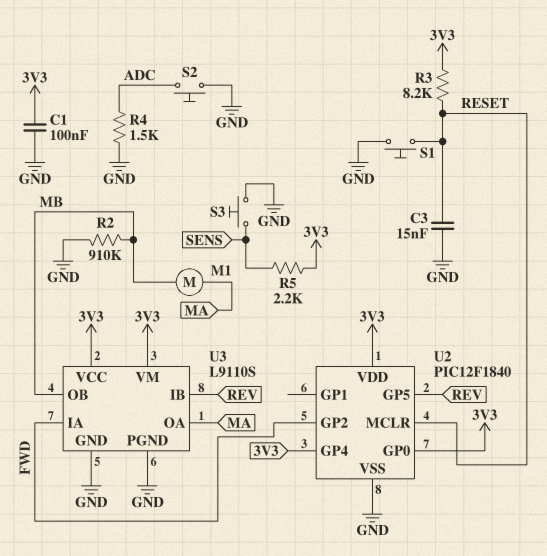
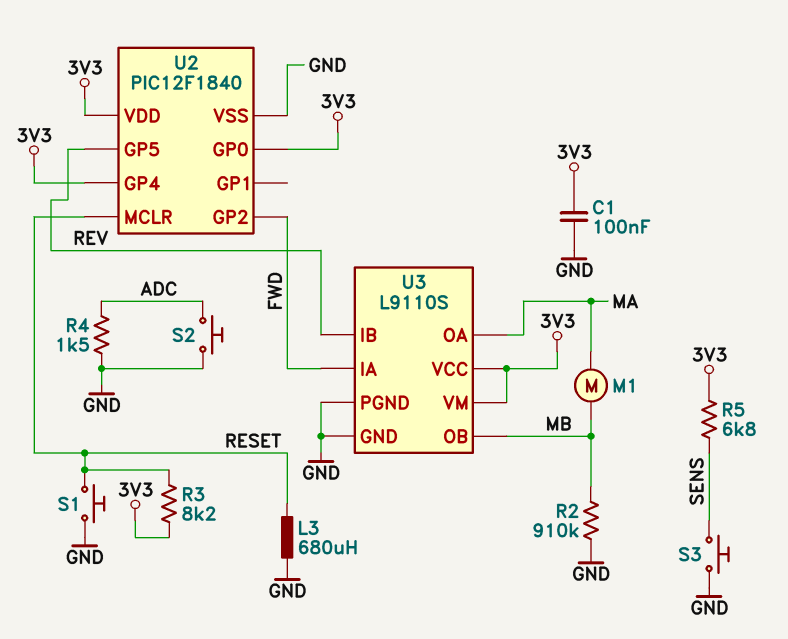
C3: 15nF (GND, RESET) -> none
L3: none -> 680uH (GND, RESET)
R5: 2.2k (3V3, SENS) -> 6.8k (3V3, SENS)

